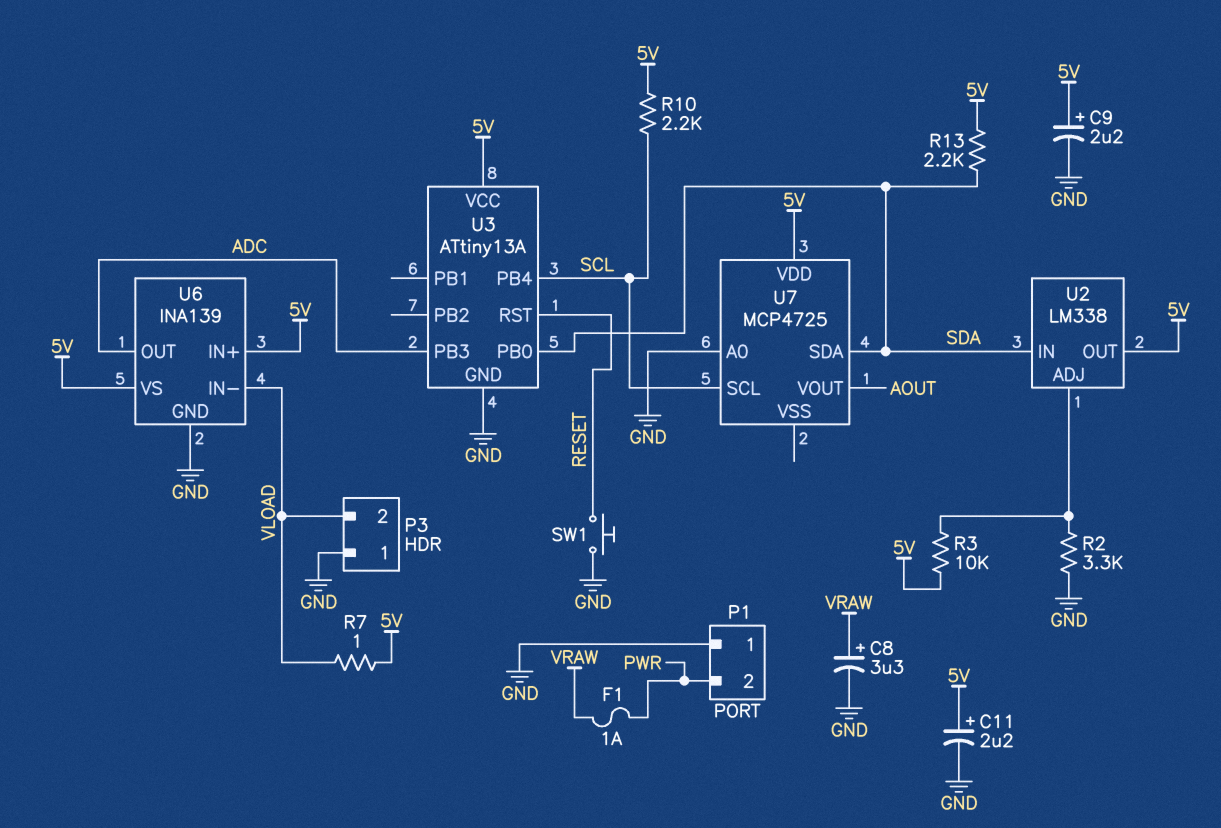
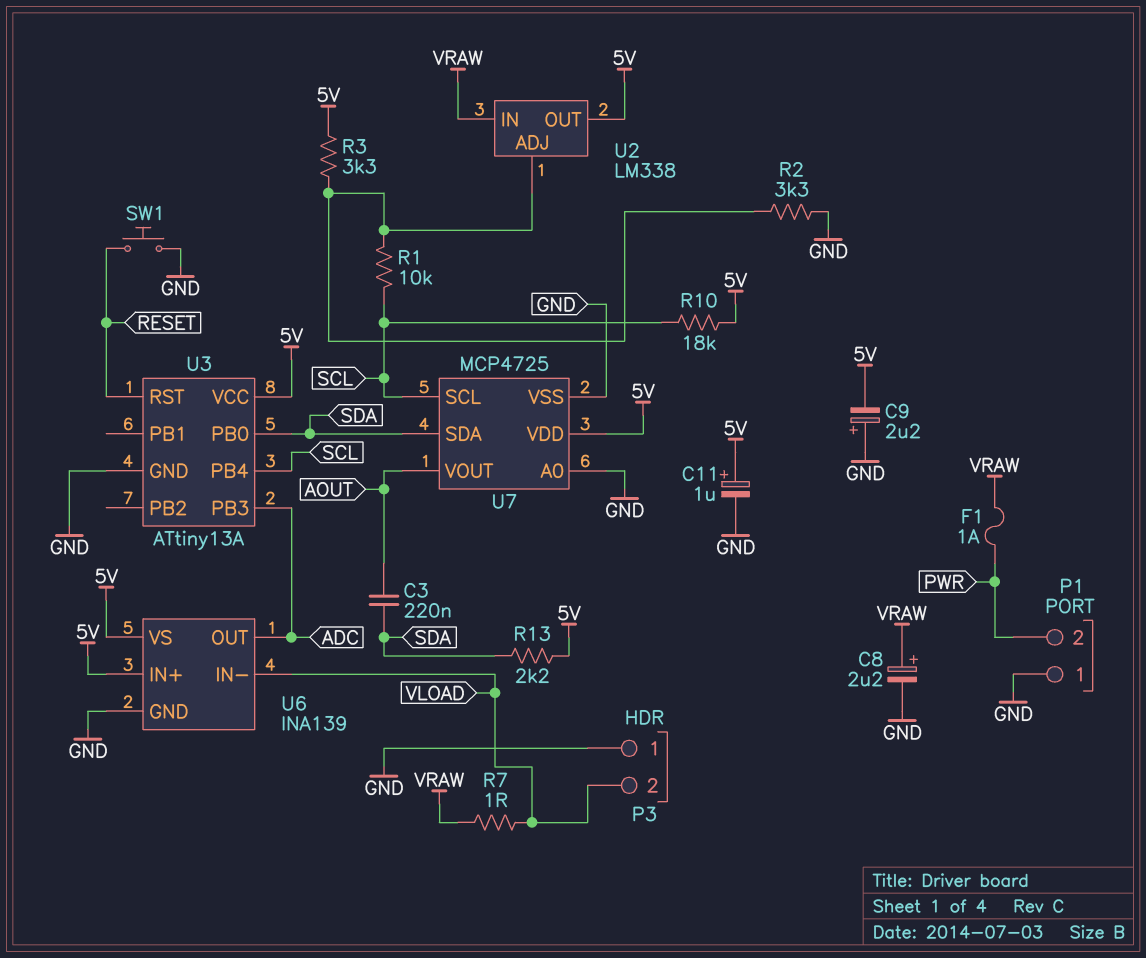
C3: none -> 220nF (AOUT, SDA)
C8: 3.3uF (plus VRAW, minus GND) -> 2.2uF (plus VRAW, minus GND)
C9: 2.2uF (plus 5V, minus GND) -> 2.2uF (plus GND, minus 5V)
C11: 2.2uF (plus 5V, minus GND) -> 1uF (plus 5V, minus GND)
R1: none -> 10k (SCL, U2/ADJ)
R3: 10k (5V, U2/ADJ) -> 3.3k (5V, U2/ADJ)
R7: 1 (5V, VLOAD) -> 1 (VLOAD, VRAW)
R10: 2.2k (5V, SCL) -> 18k (5V, SCL)
U2 pin IN: SDA -> VRAW
U7 pin VSS: none -> GND

